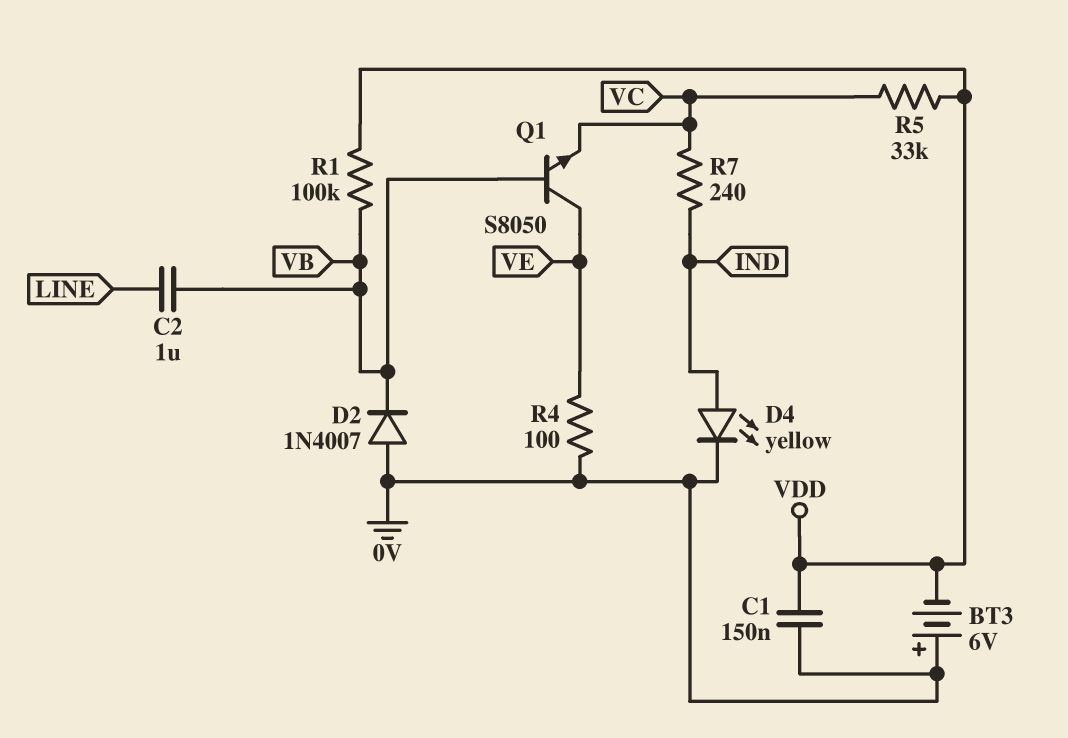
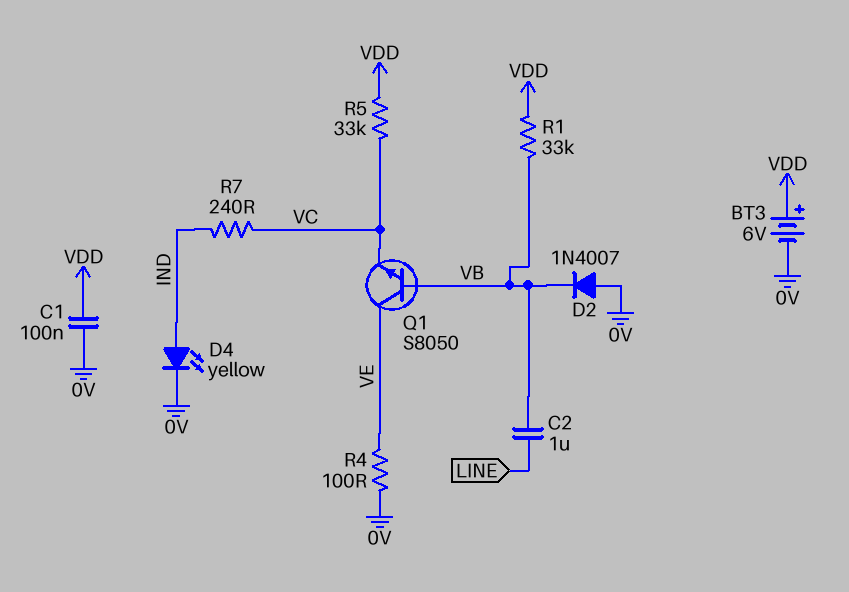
BT3: 6V (plus 0V, minus VDD) -> 6V (plus VDD, minus 0V)
C1: 150nF (0V, VDD) -> 100nF (0V, VDD)
R1: 100k (VB, VDD) -> 33k (VB, VDD)

